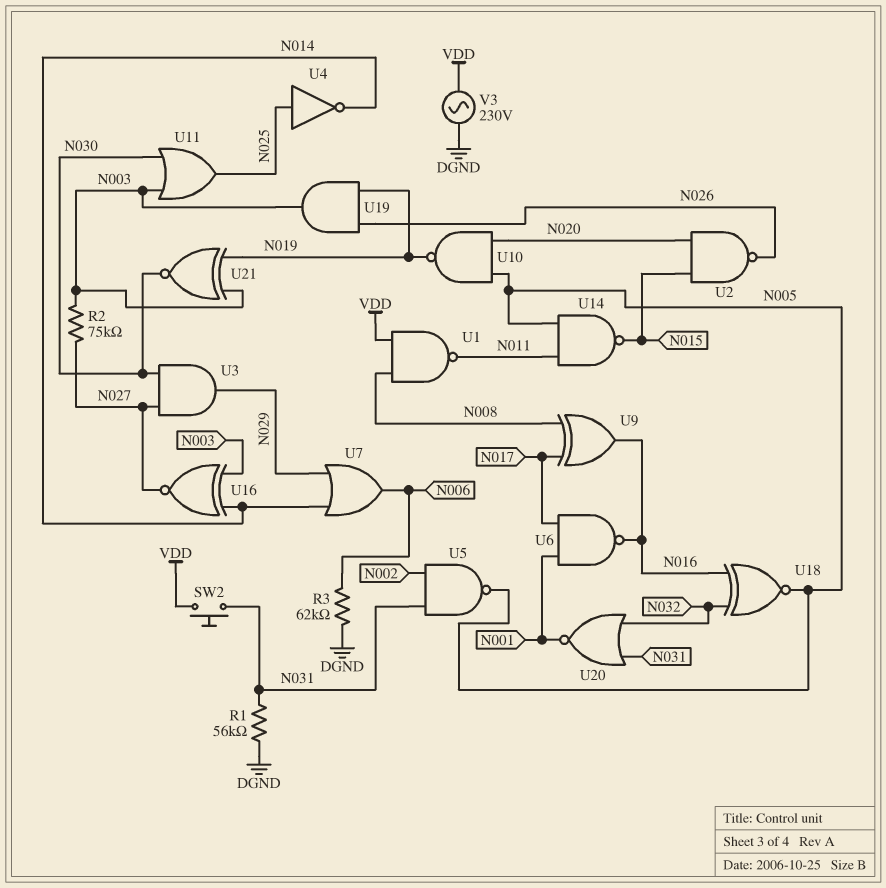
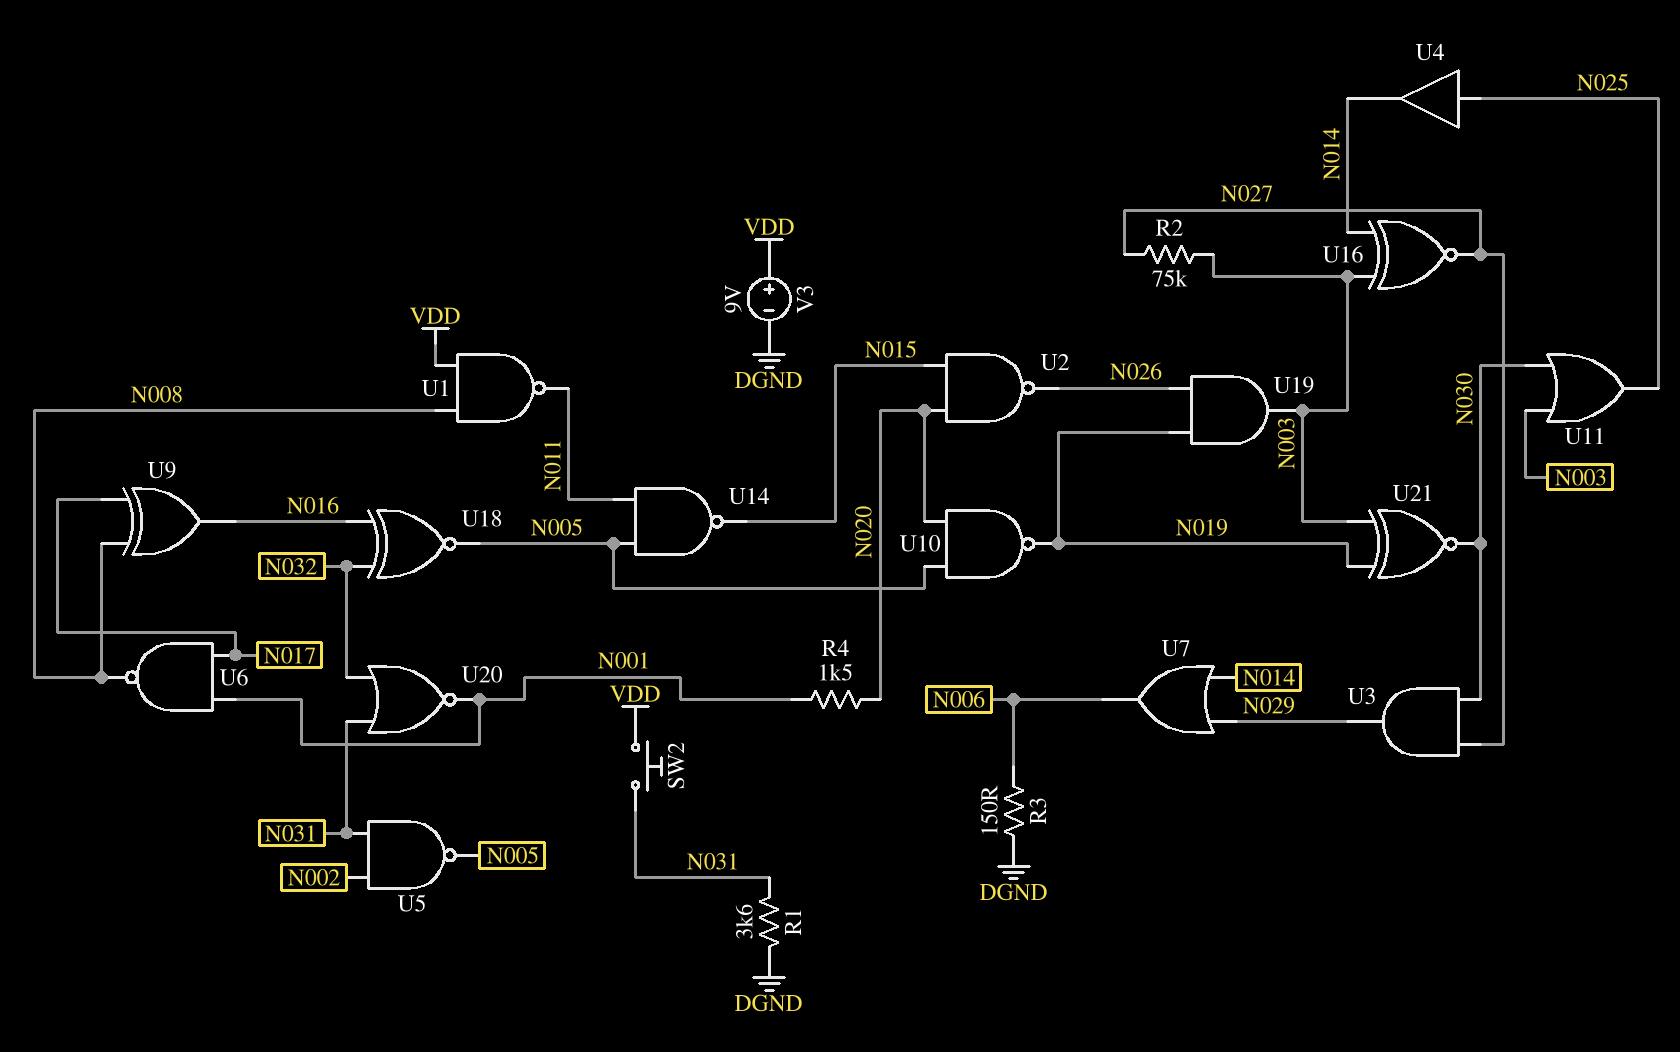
R1: 56k (DGND, N031) -> 3.6k (DGND, N031)
R3: 62k (DGND, N006) -> 150 (DGND, N006)
R4: none -> 1.5k (N001, N020)
U4: NOT (in N025, out N014) -> buffer (in N025, out N014)
U6: NAND (in N001, in N017, out N016) -> NAND (in N001, in N017, out N008)
V3: AC 230V (DGND, VDD) -> 9V (plus VDD, minus DGND)

